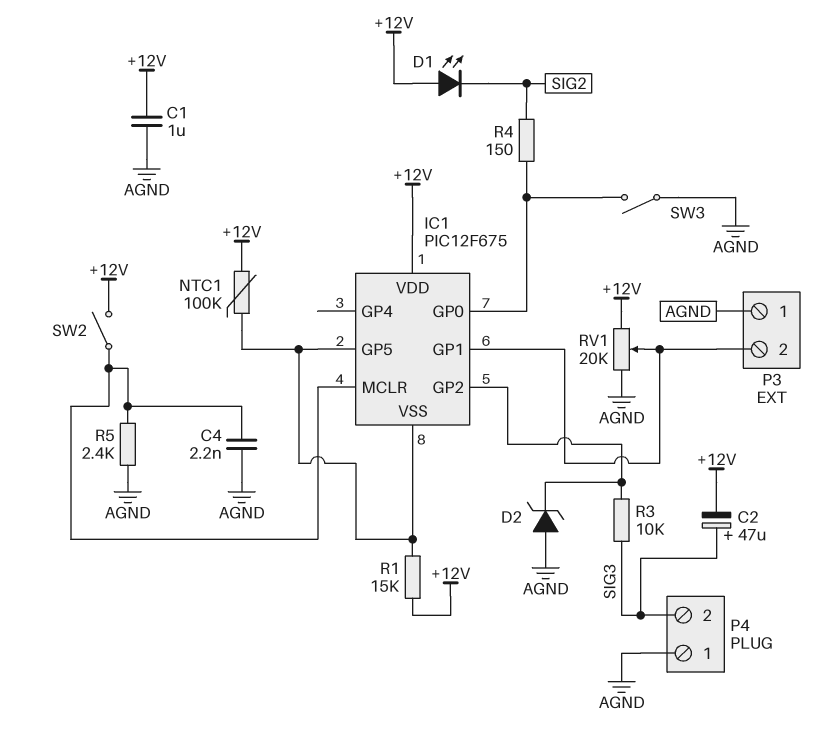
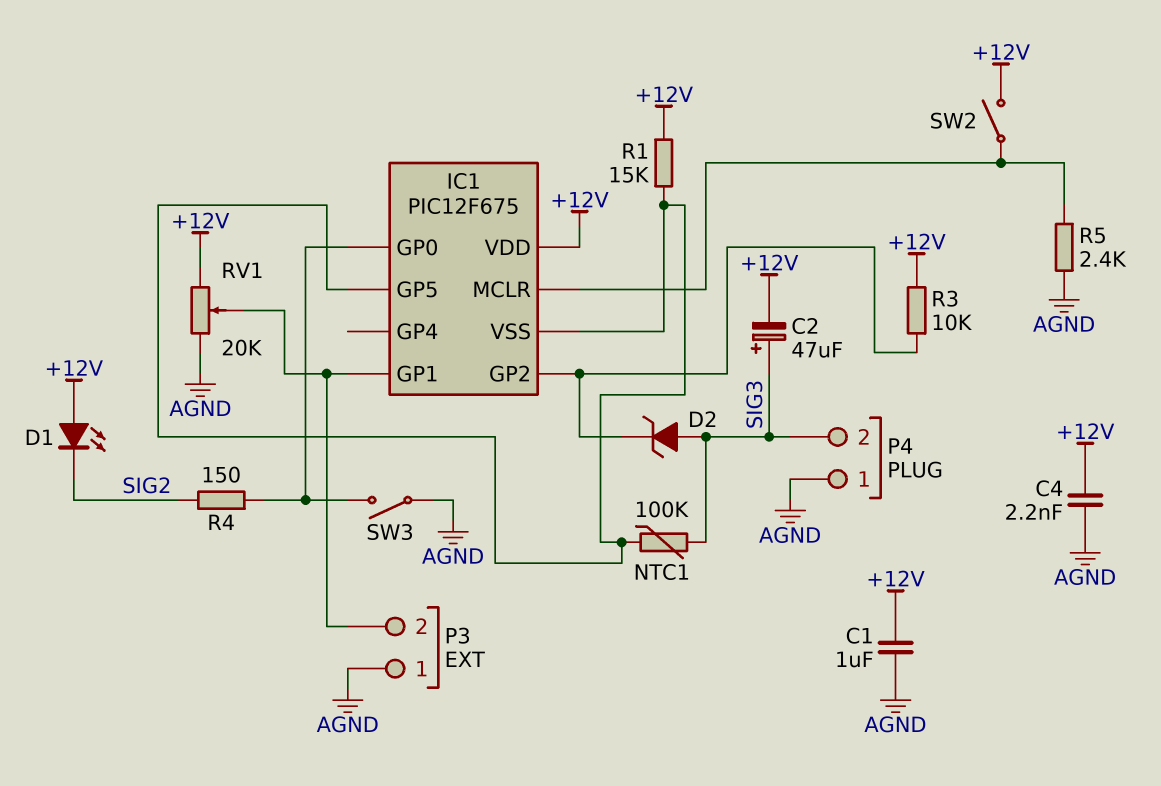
C4: 2.2nF (AGND, IC1/MCLR) -> 2.2nF (+12V, AGND)
D2: zener (A AGND, K IC1/GP2) -> zener (A SIG3, K IC1/GP2)
NTC1: 100k (+12V, IC1/GP5) -> 100k (IC1/GP5, SIG3)
R3: 10k (IC1/GP2, SIG3) -> 10k (+12V, IC1/GP2)

